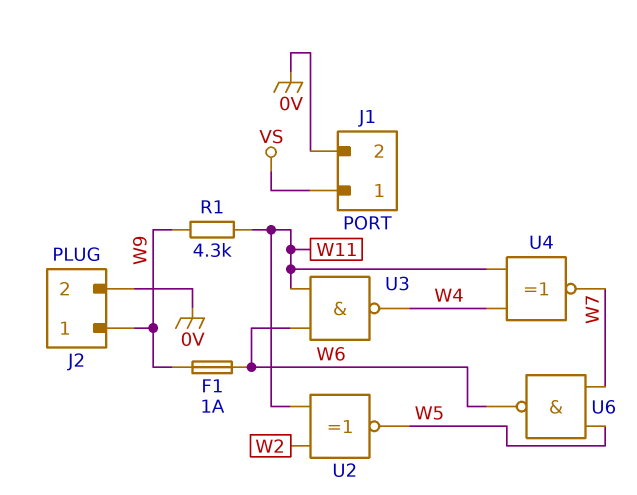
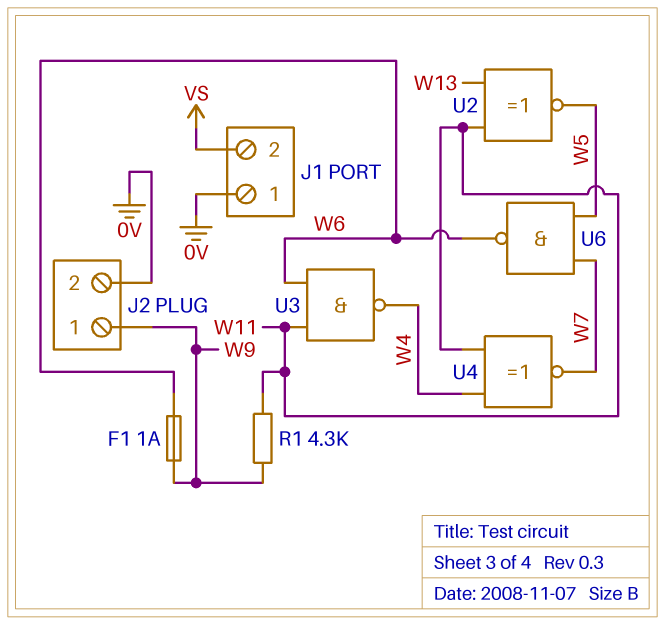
J1 pin 1: VS -> 0V
J1 pin 2: 0V -> VS
U2: XNOR (in W2, in W11, out W5) -> XNOR (in W11, in W13, out W5)

